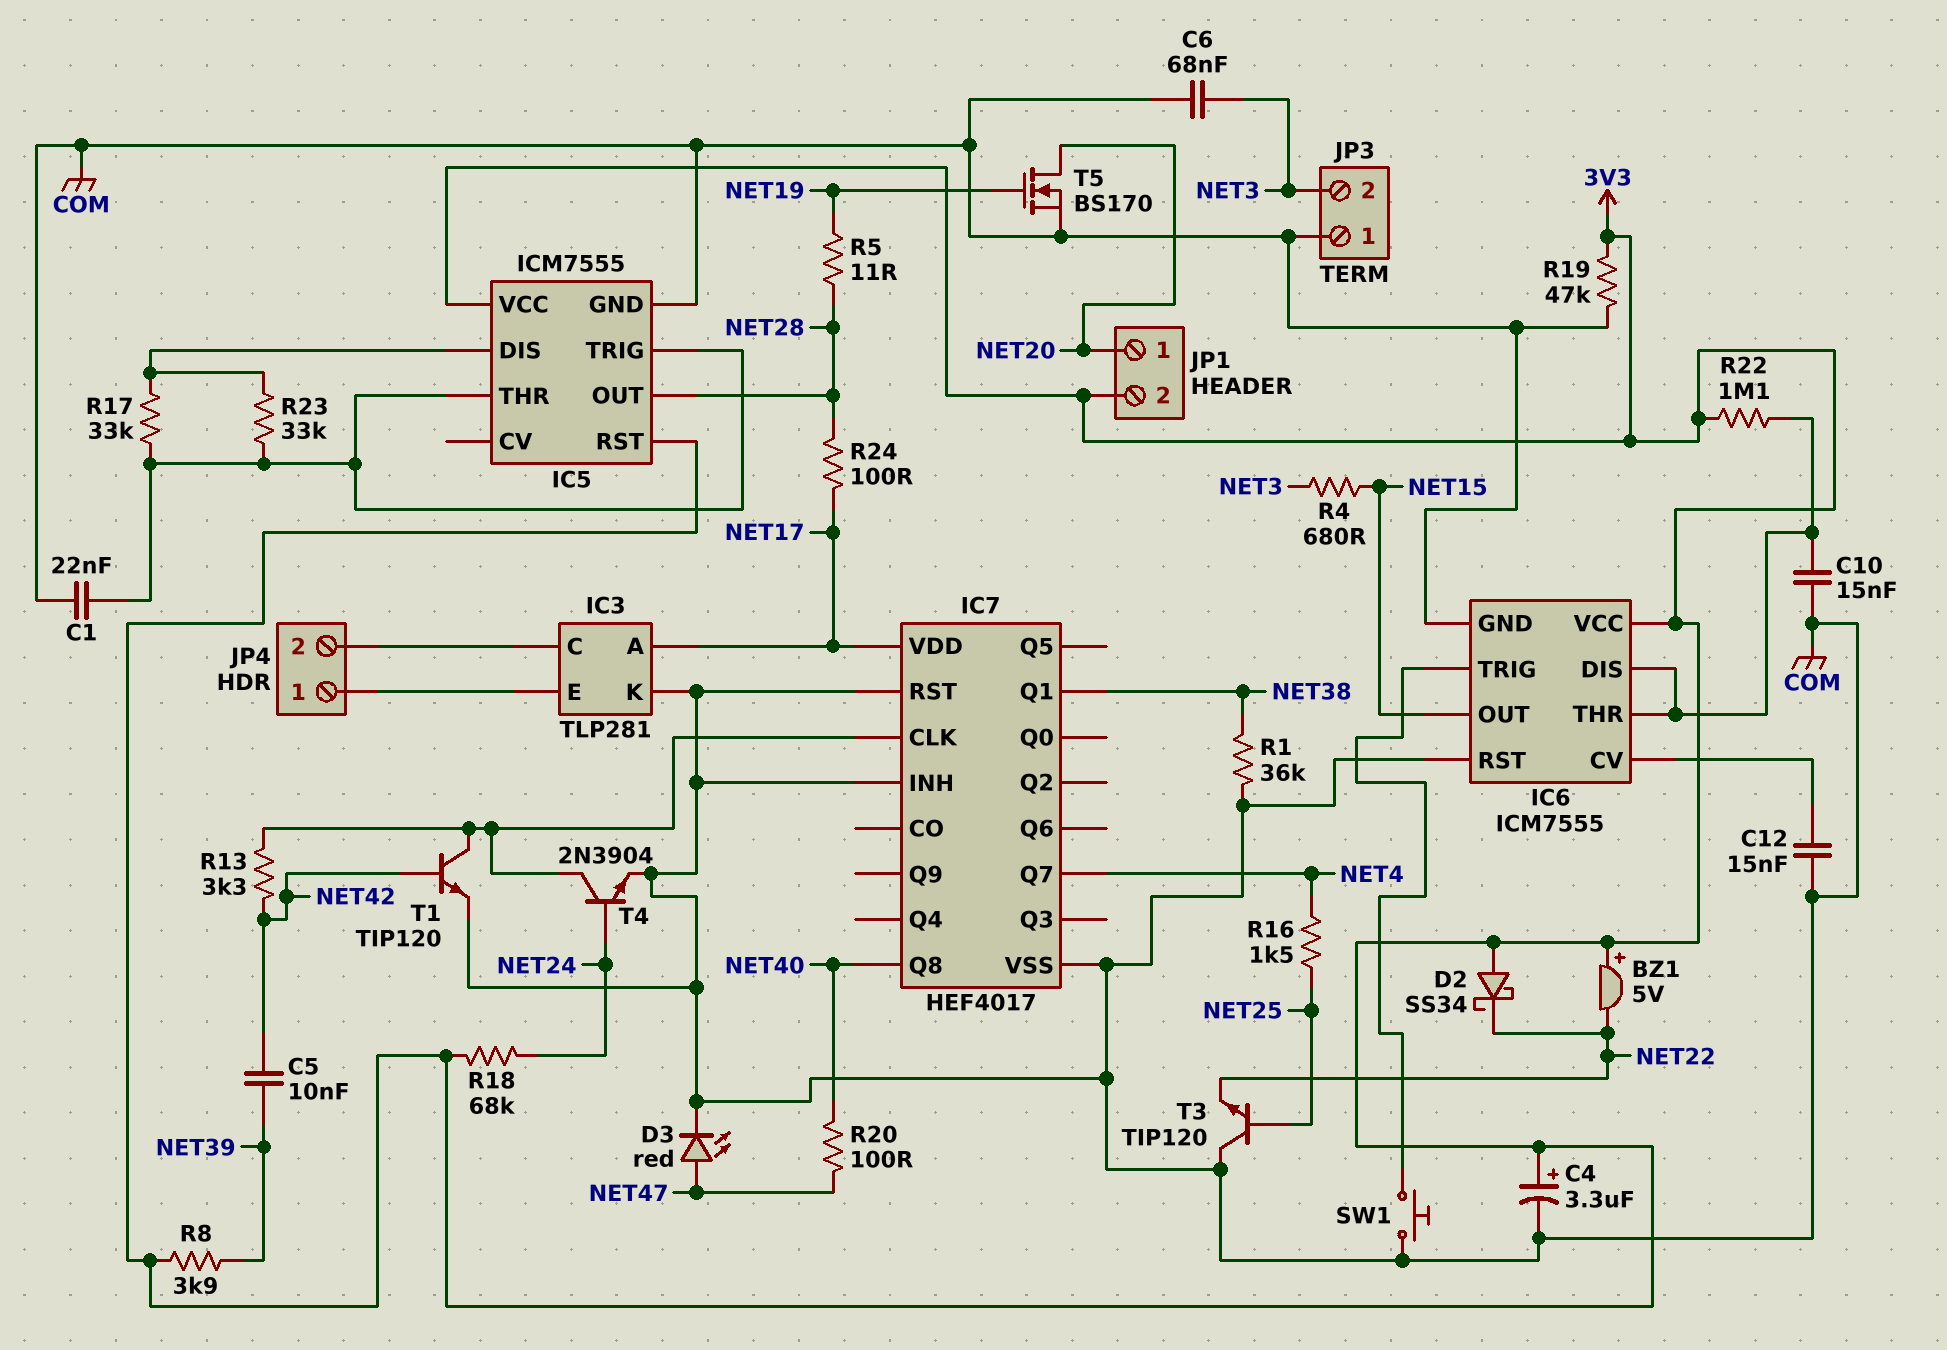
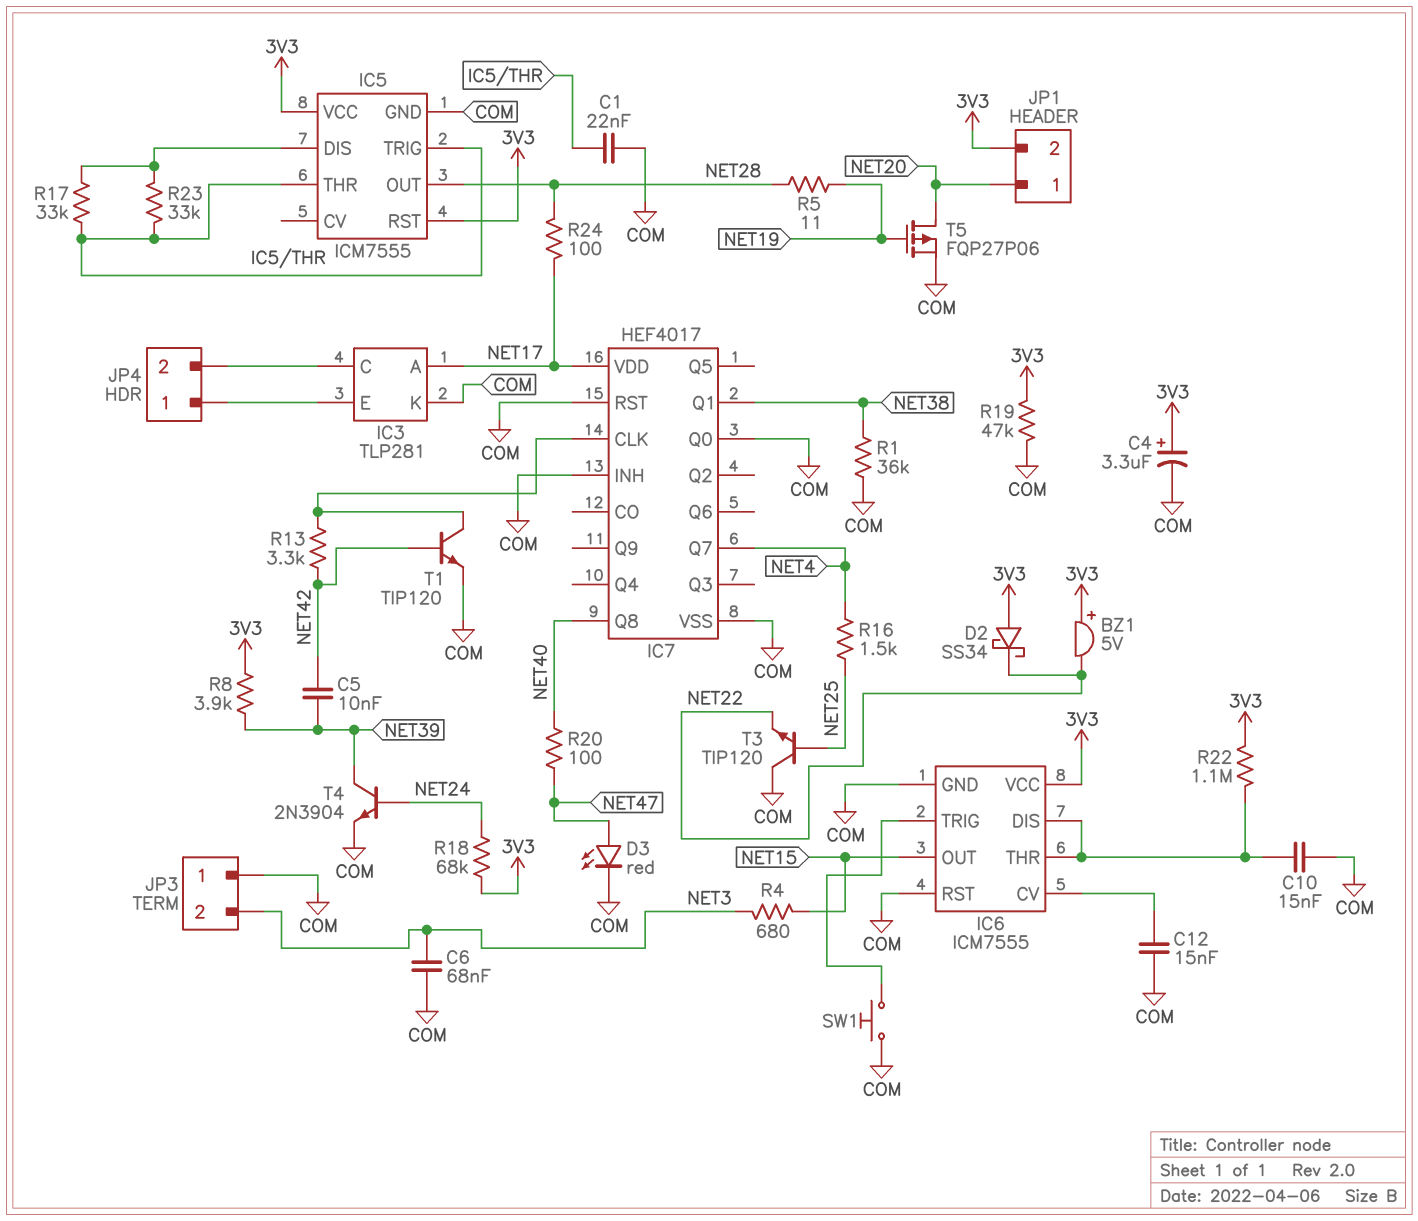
IC7 pin Q0: none -> COM
T4: NPN 2N3904 (B NET24, C IC7/CLK, E COM) -> NPN 2N3904 (B NET24, C NET39, E COM)
T5: NMOS BS170 (G NET19, D NET20, S COM) -> PMOS FQP27P06 (G NET19, D NET20, S COM)

